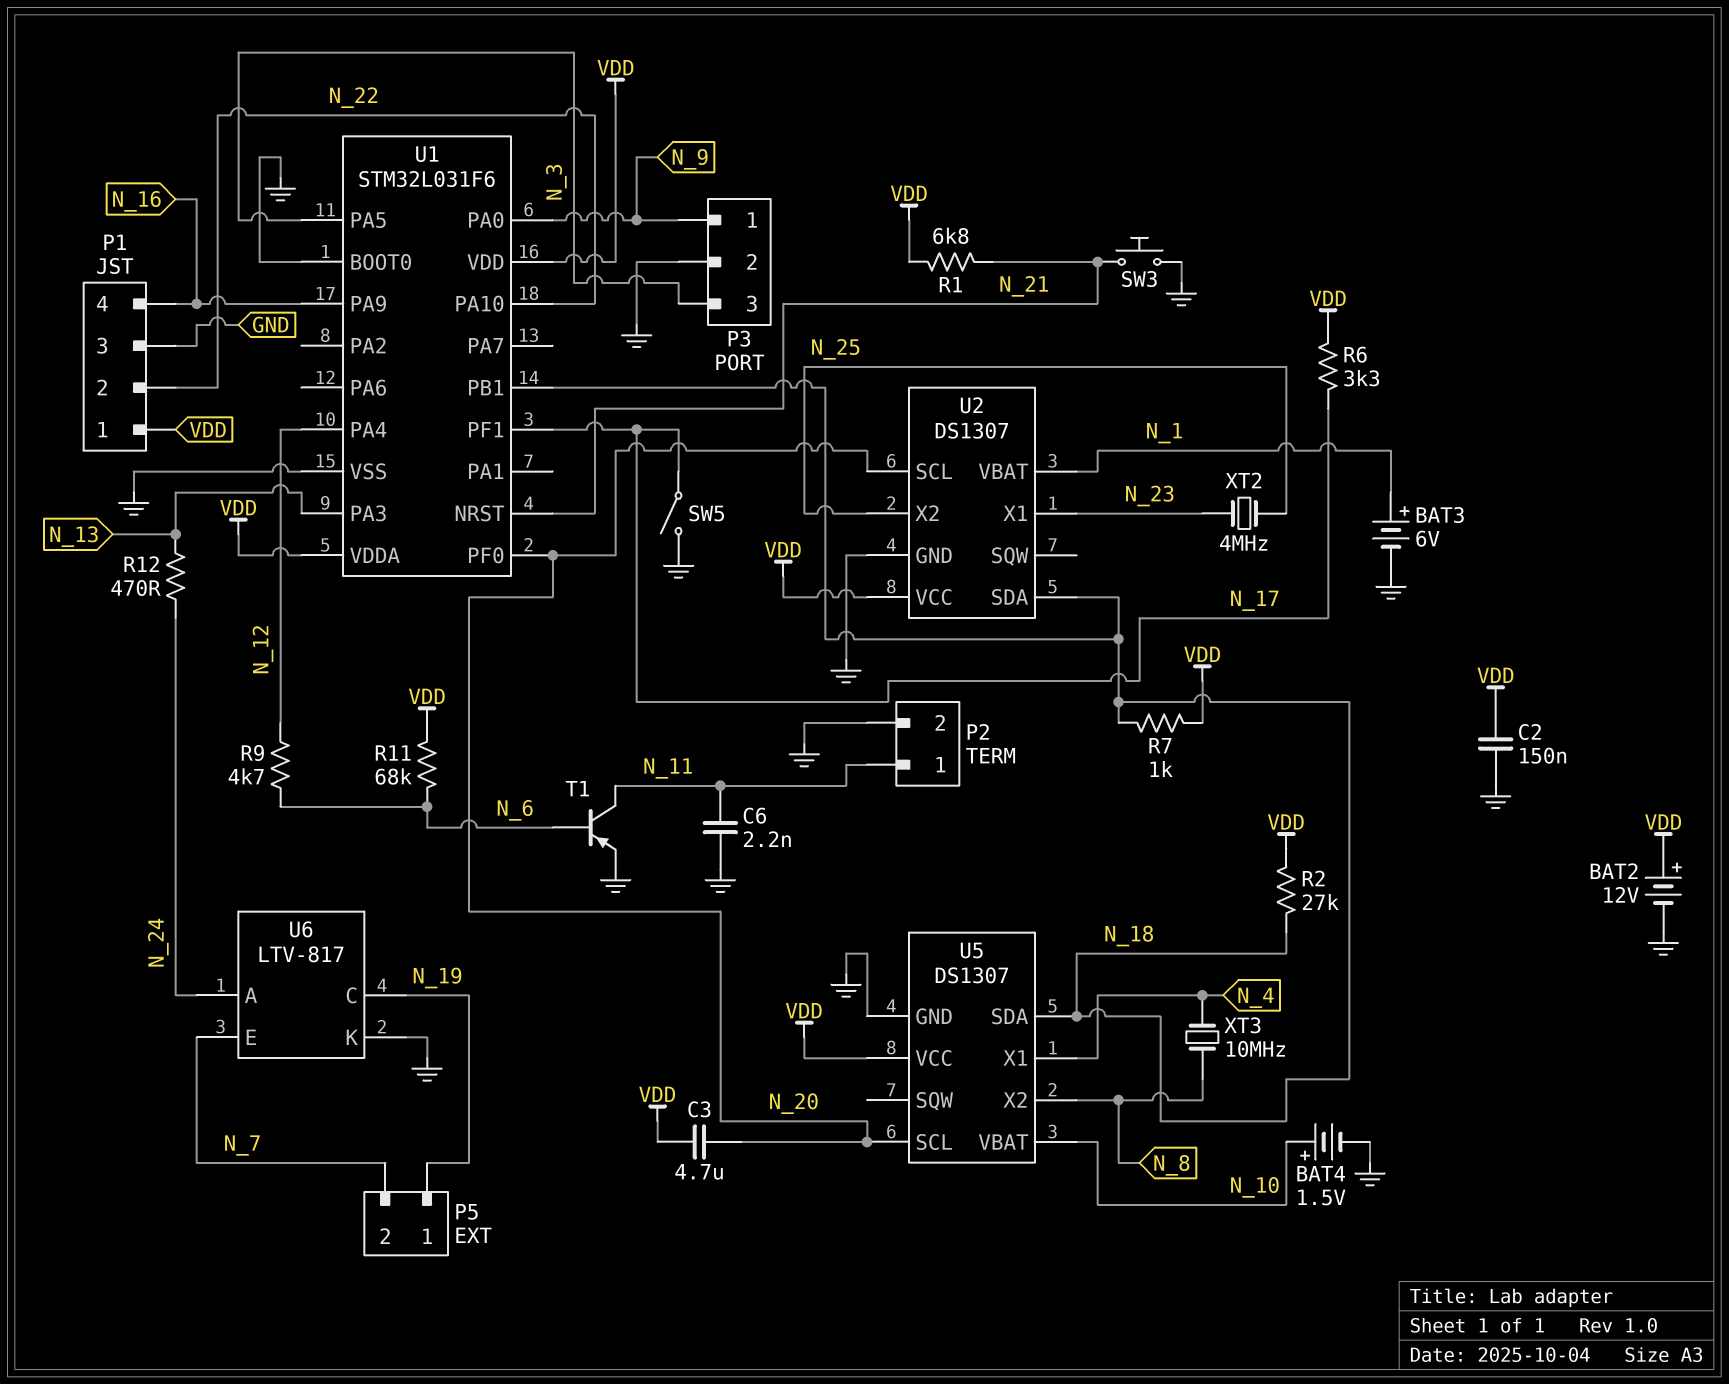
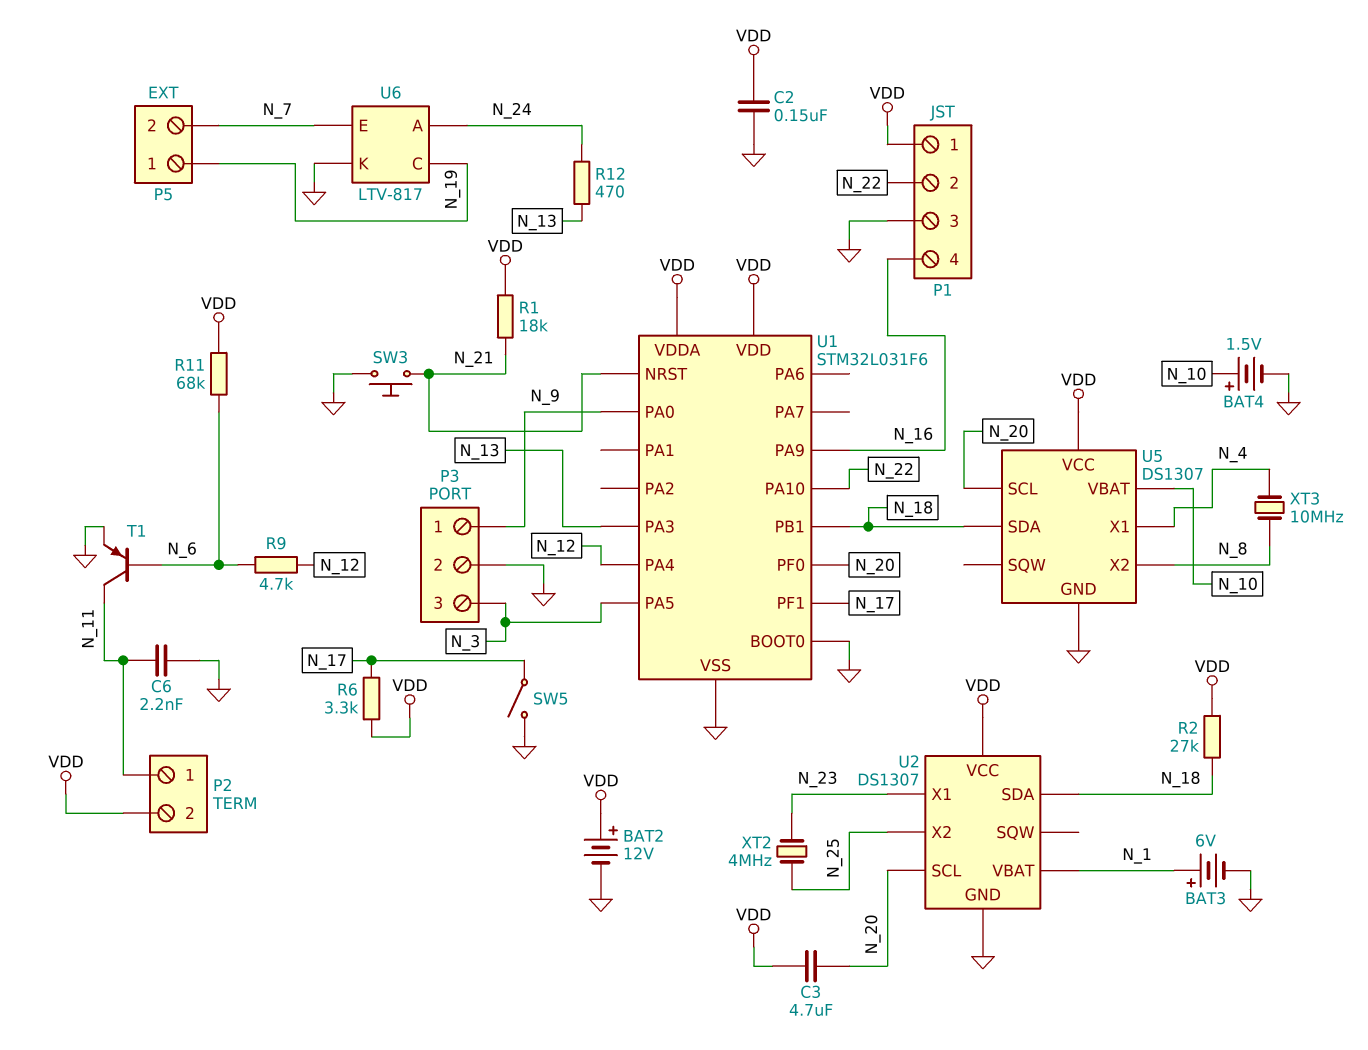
P2 pin 2: GND -> VDD
R1: 6.8k (N_21, VDD) -> 18k (N_21, VDD)
R7: 1k (N_18, VDD) -> none

